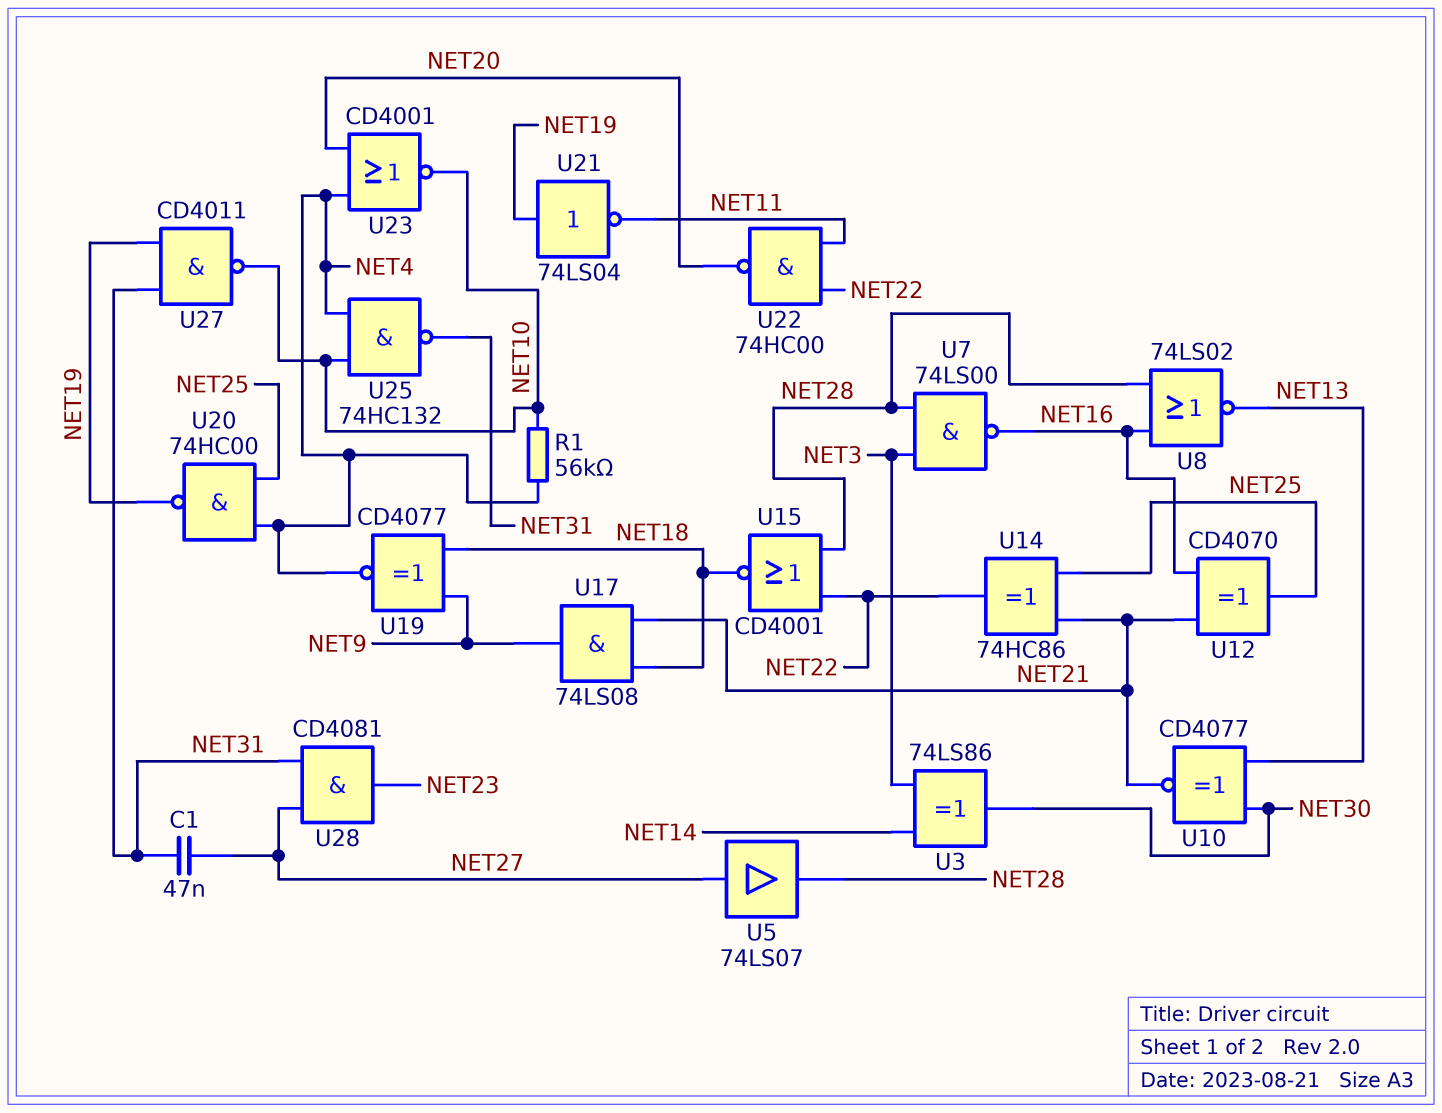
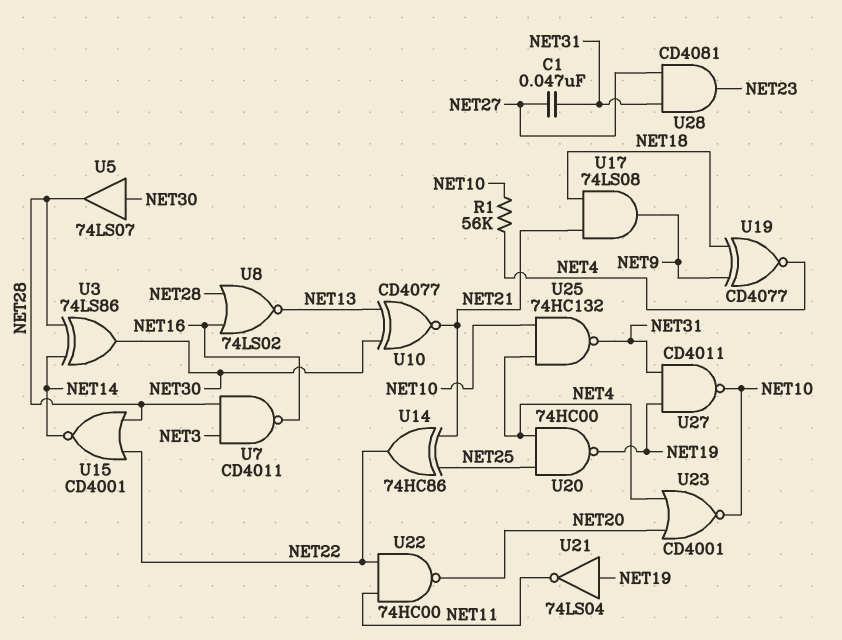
U3: XOR 74LS86 (in NET3, in NET14, out NET30) -> XOR 74LS86 (in NET14, in NET28, out NET30)
U5: buffer 74LS07 (in NET27, out NET28) -> buffer 74LS07 (in NET30, out NET28)
U7: NAND 74LS00 (in NET3, in NET28, out NET16) -> NAND CD4011 (in NET3, in NET28, out NET16)
U12: XOR CD4070 (in NET16, in NET21, out NET25) -> none
U15: NOR CD4001 (in NET22, in NET28, out NET18) -> NOR CD4001 (in NET22, in NET28, out NET14)

